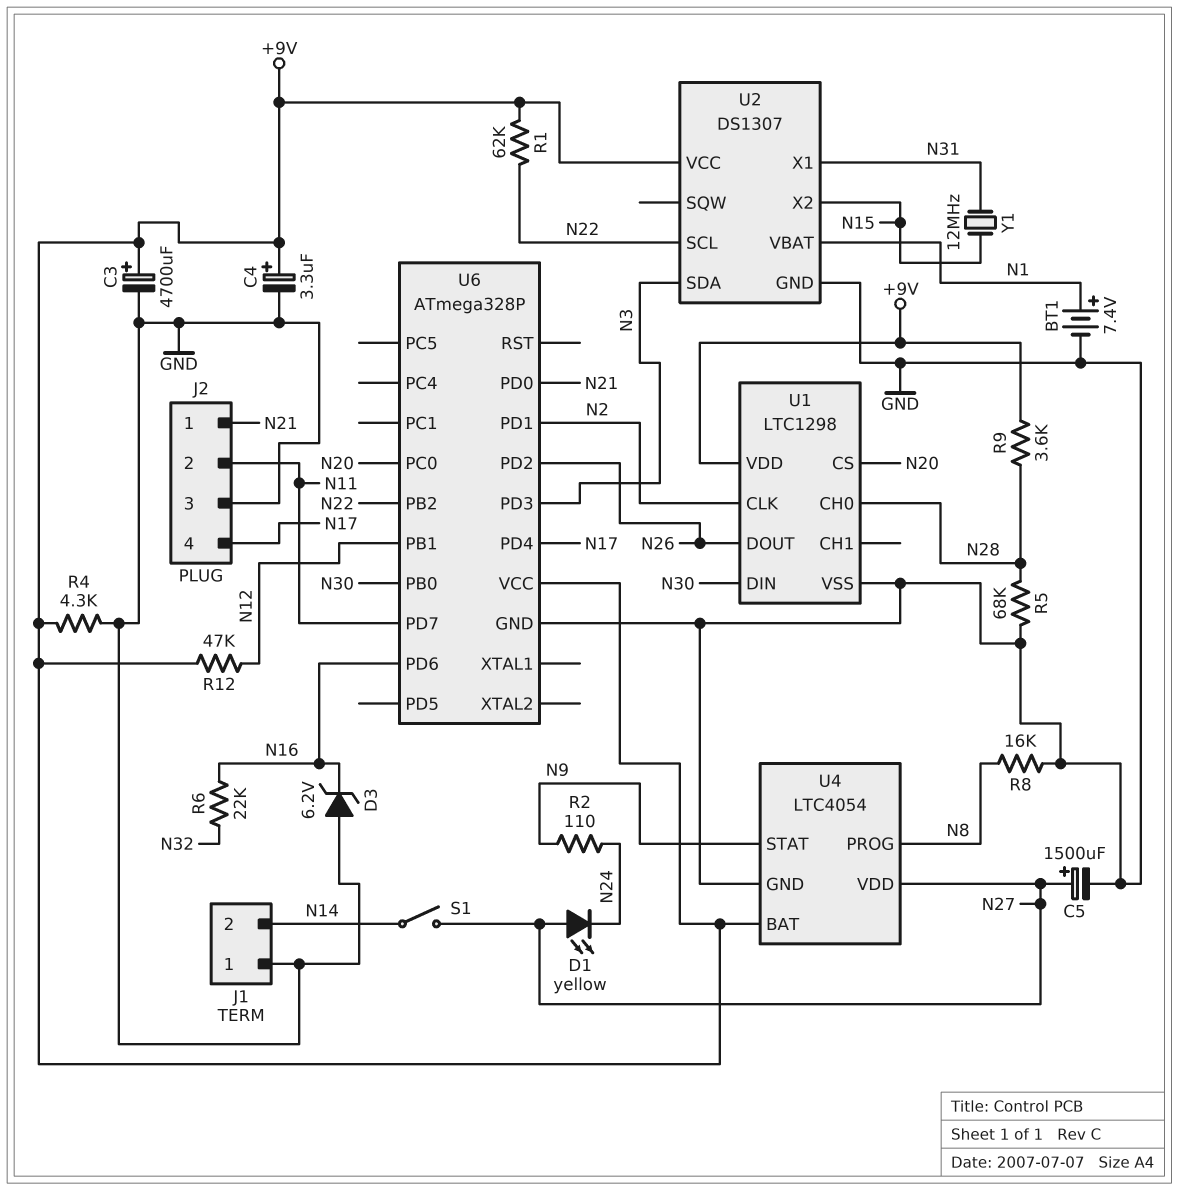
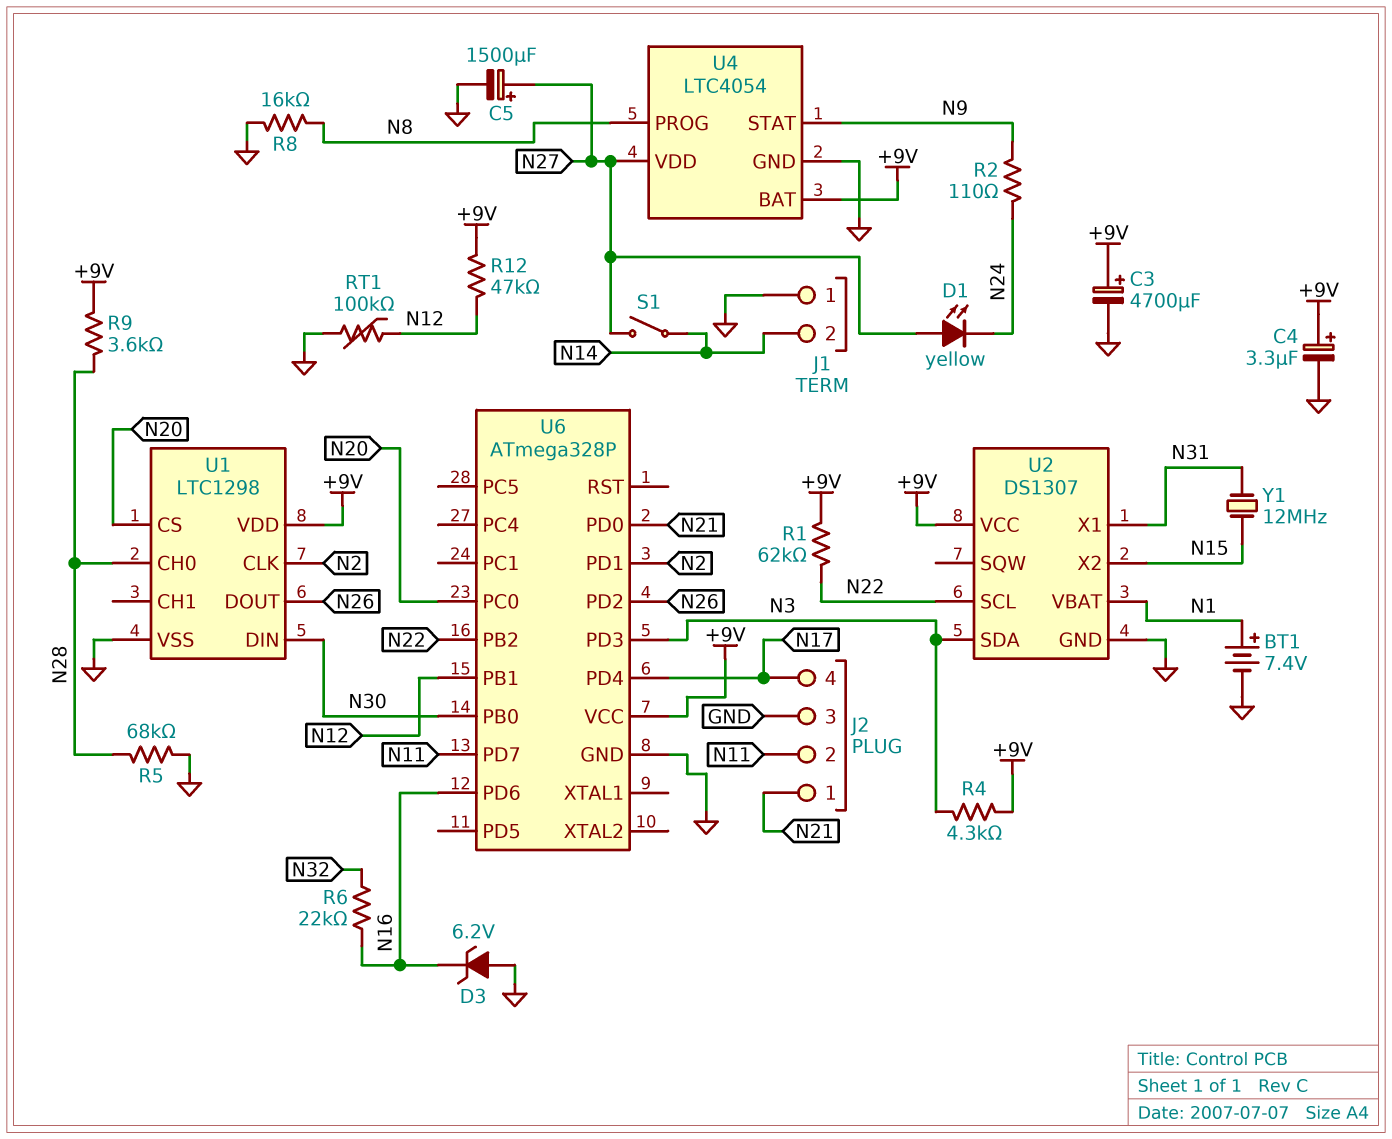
R4: 4.3k (+9V, GND) -> 4.3k (+9V, N3)
RT1: none -> 100k (GND, N12)

